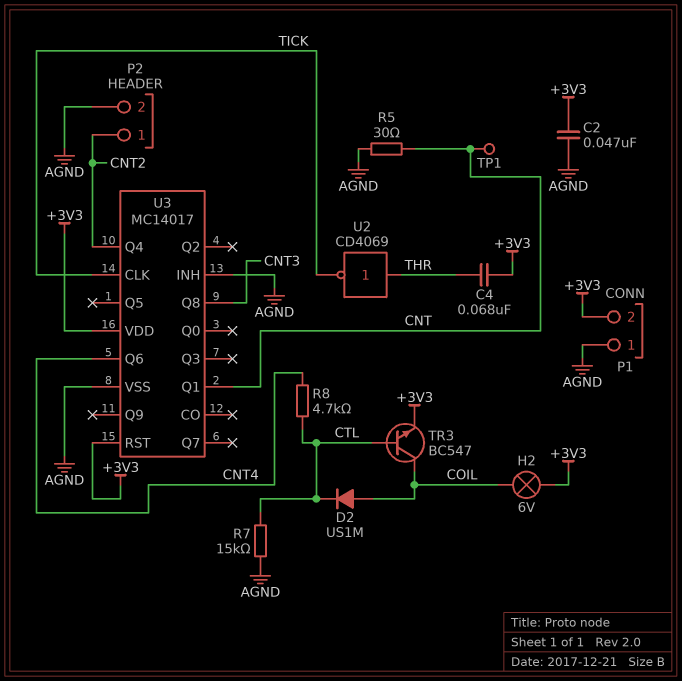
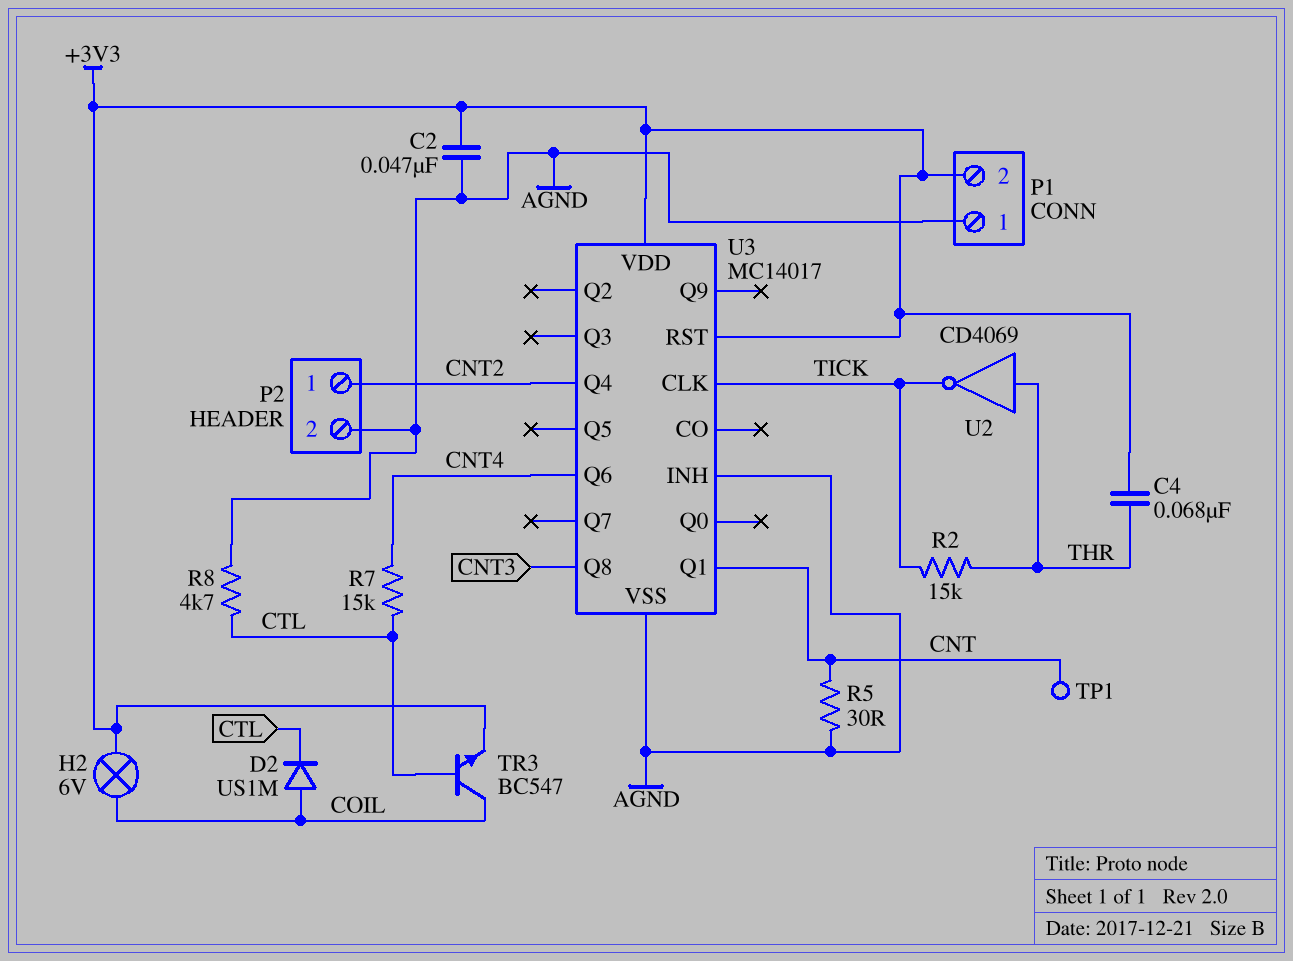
R2: none -> 15k (THR, TICK)
R7: 15k (AGND, CTL) -> 15k (CNT4, CTL)
R8: 4.7k (CNT4, CTL) -> 4.7k (AGND, CTL)

